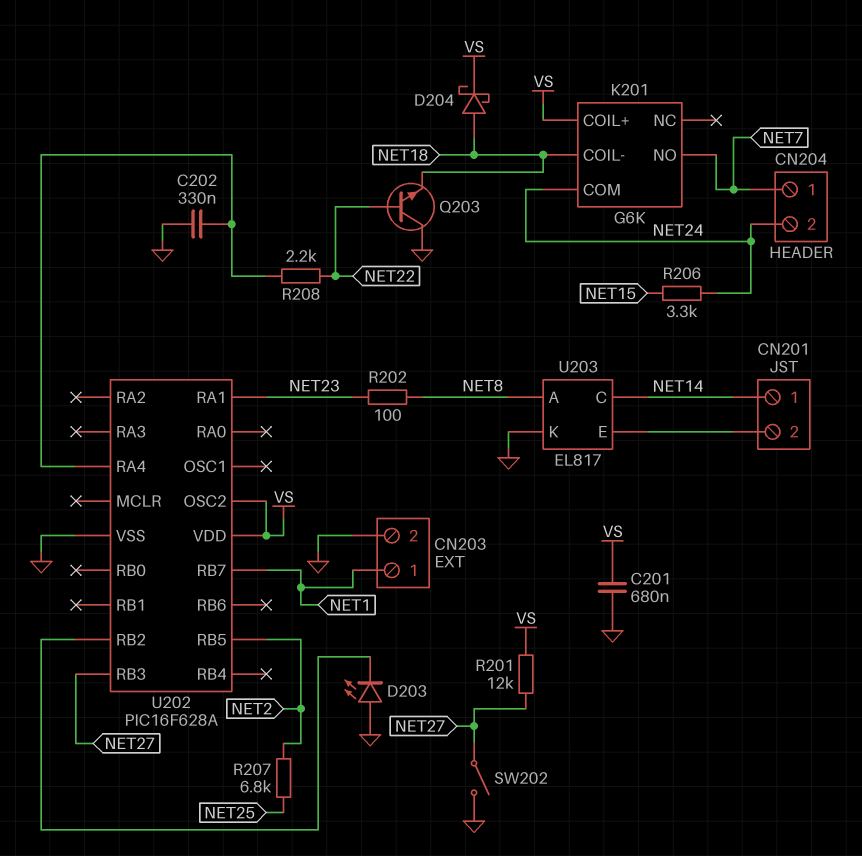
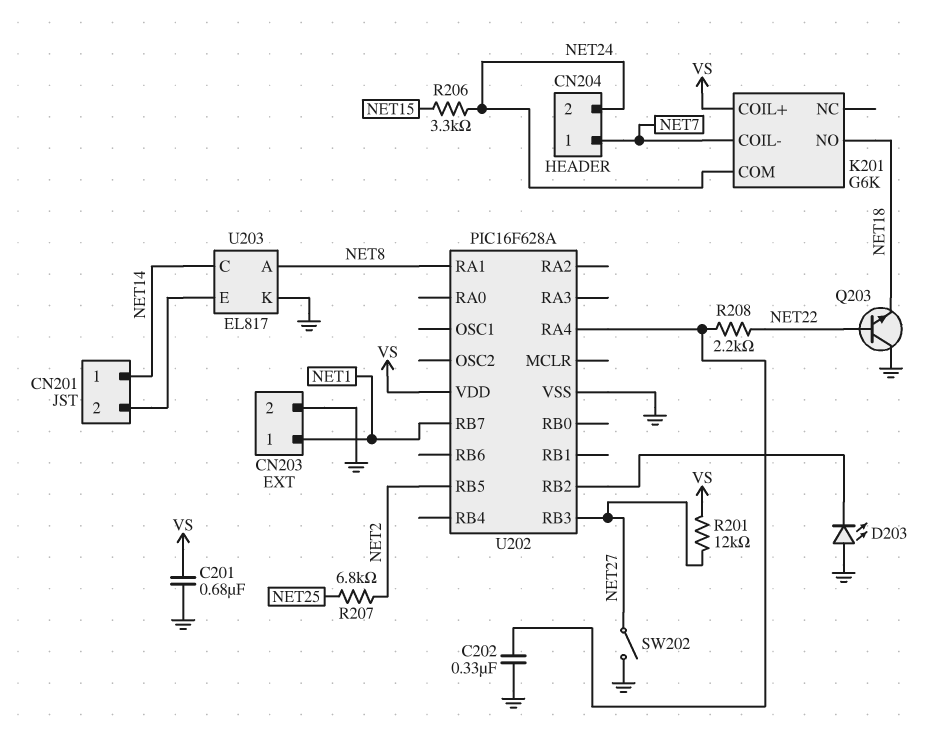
D204: schottky (A NET18, K VS) -> none
K201 pin COIL-: NET18 -> NET7
K201 pin NO: NET7 -> NET18
R202: 100 (NET8, NET23) -> none
U202 pin OSC2: VS -> none
U202 pin RA1: NET23 -> NET8

